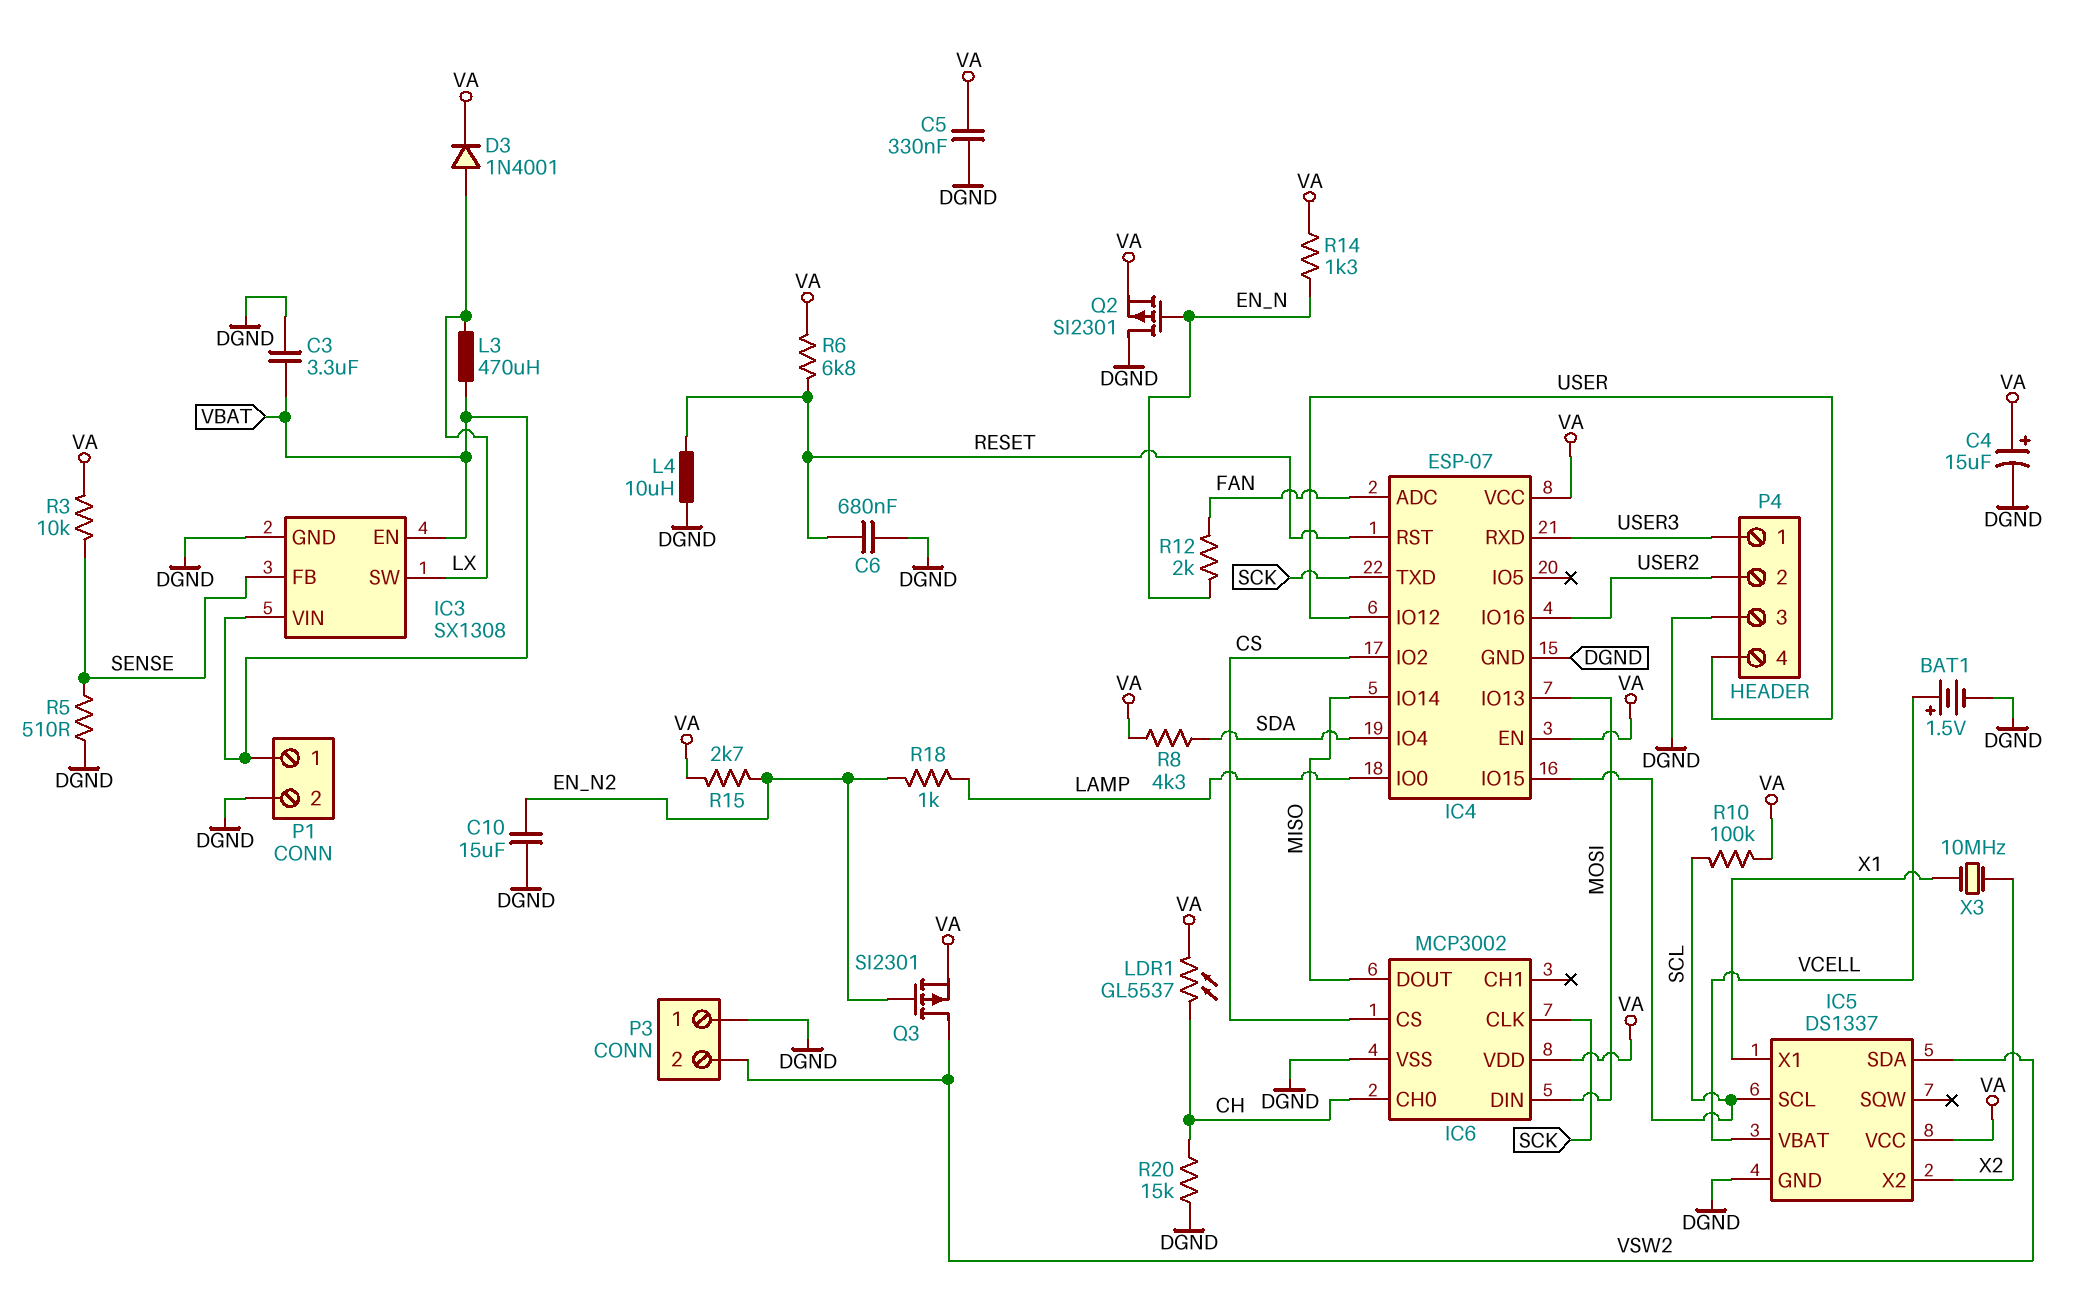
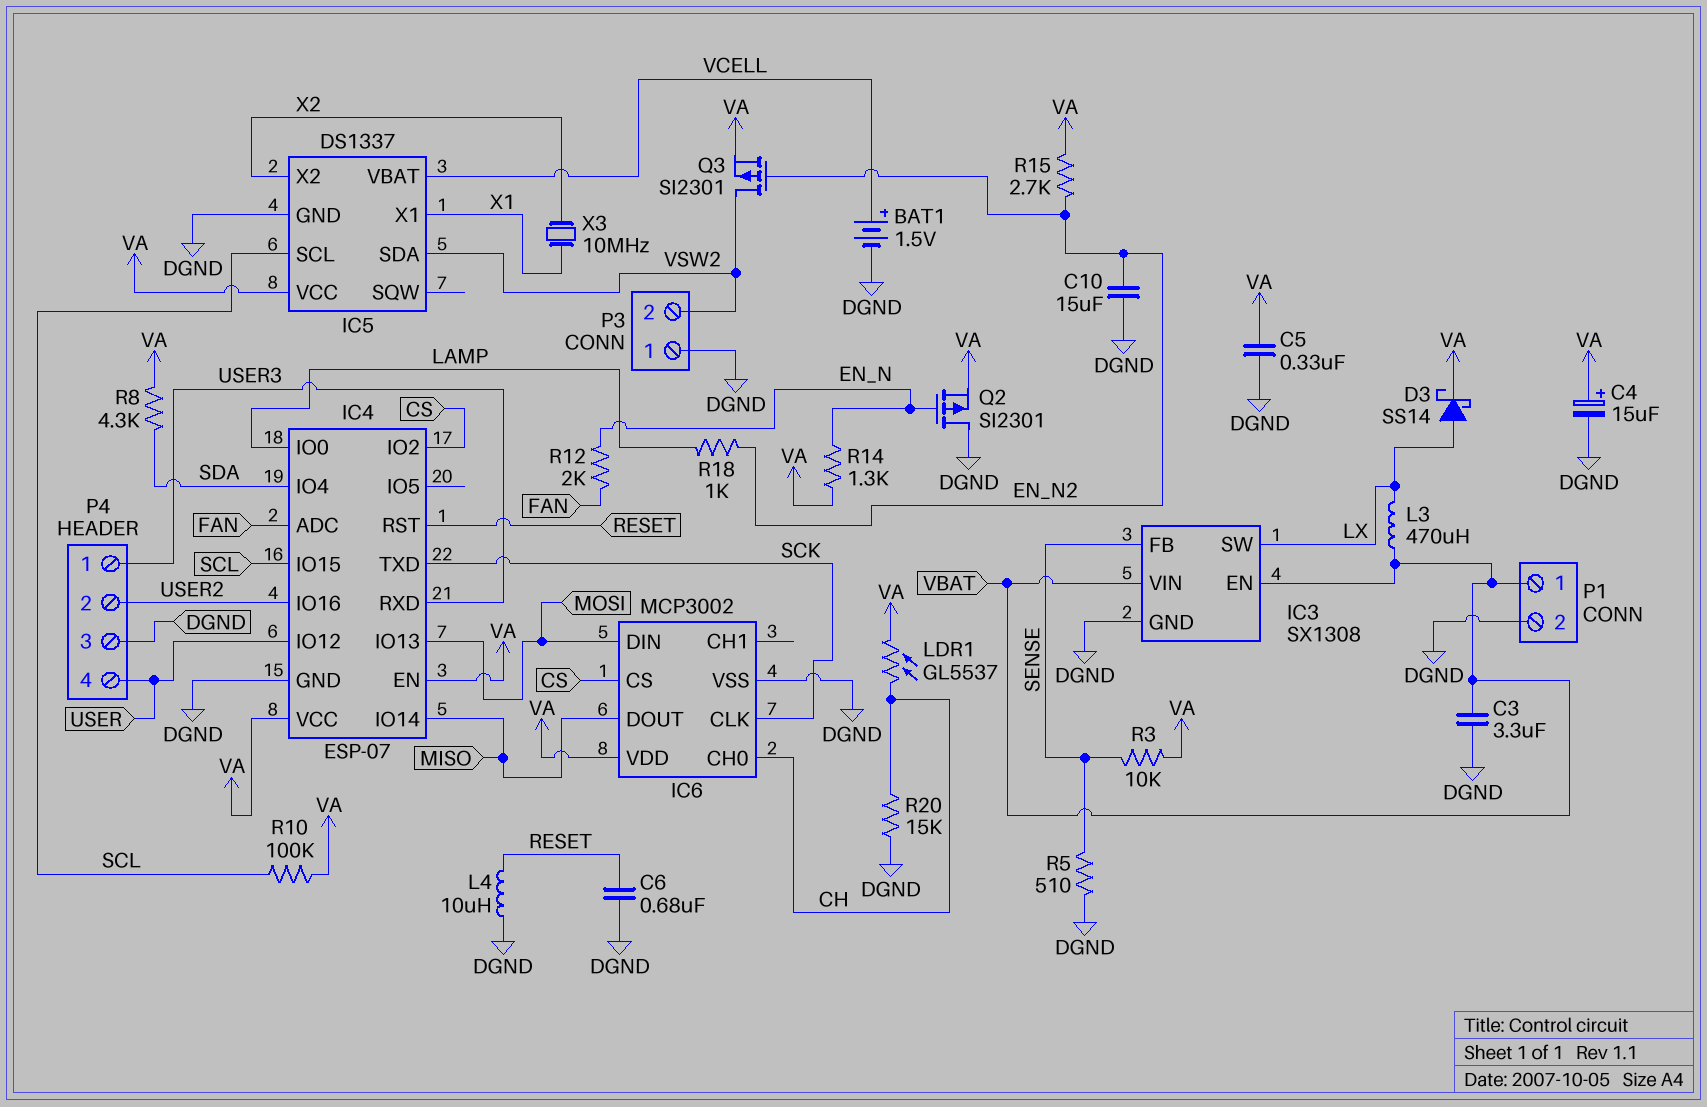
D3: diode 1N4001 (A LX, K VA) -> schottky SS14 (A LX, K VA)
R6: 6.8k (RESET, VA) -> none

